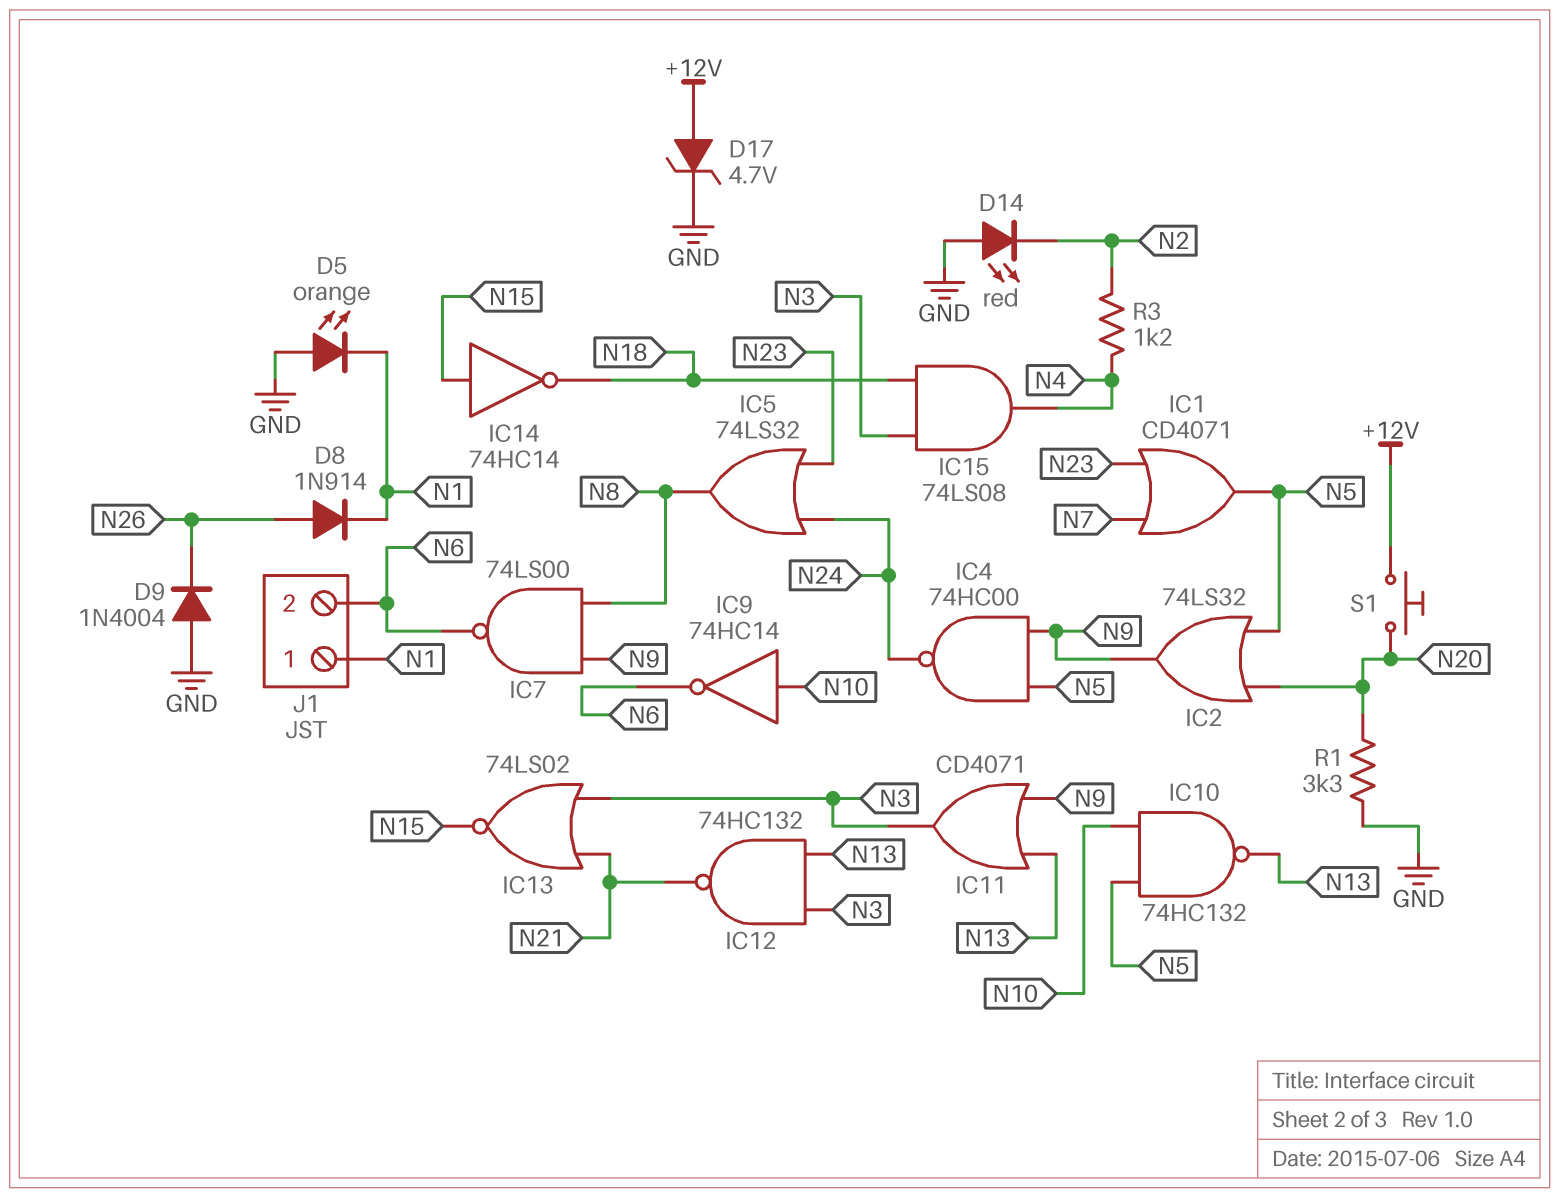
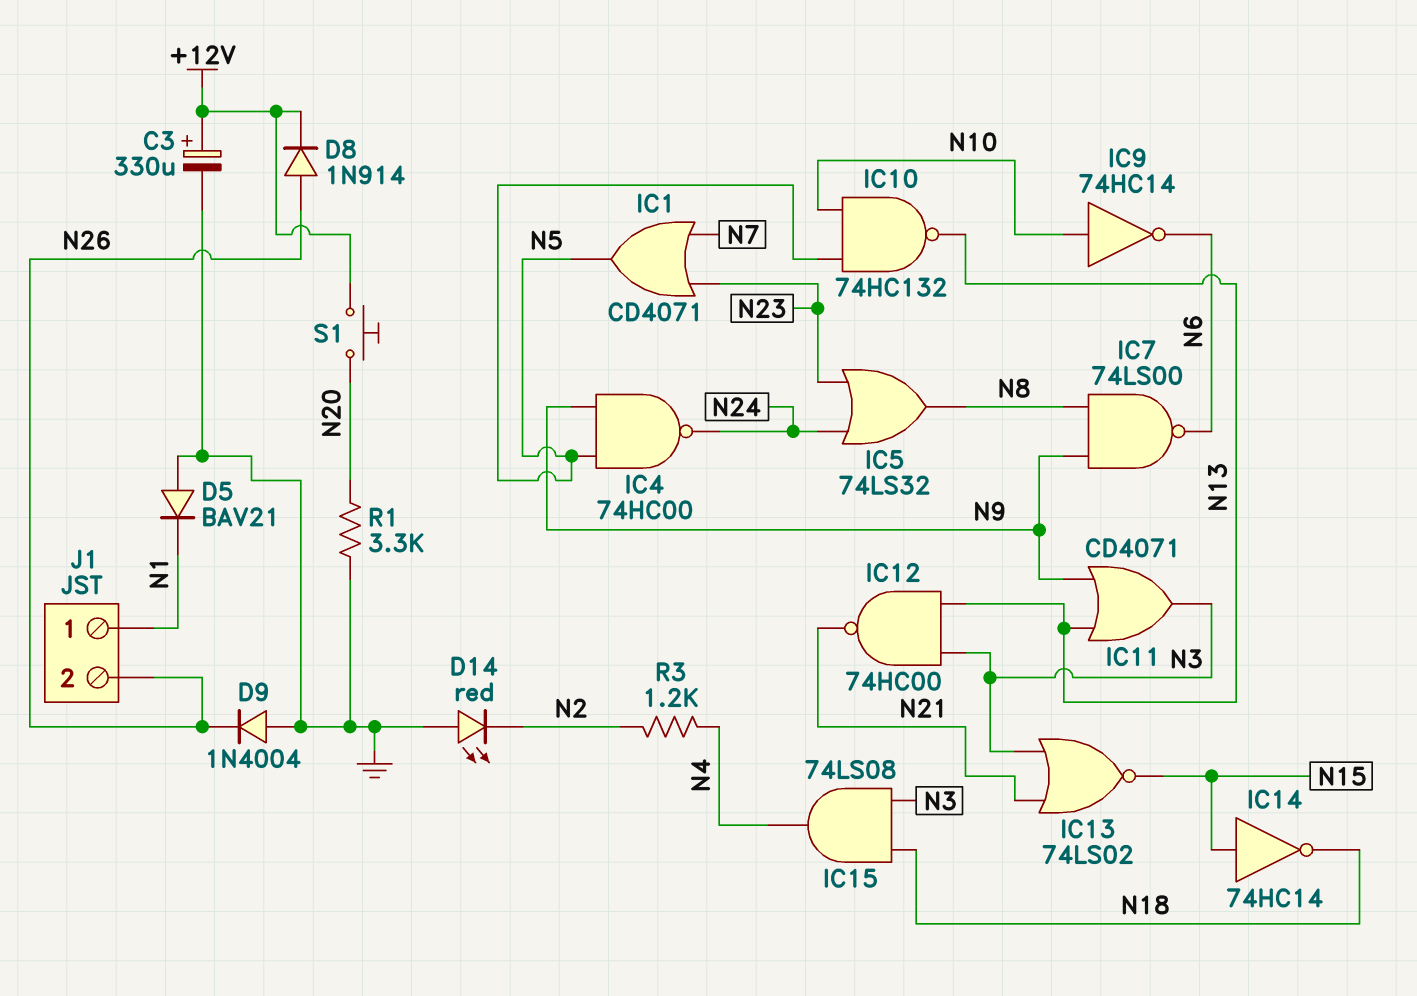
C3: none -> 330uF (plus +12V, minus GND)
D5: LED orange (A GND, K N1) -> diode BAV21 (A GND, K N1)
D8: diode 1N914 (A N26, K N1) -> diode 1N914 (A N26, K +12V)
D17: zener 4.7V (A +12V, K GND) -> none
IC2: OR 74LS32 (in N5, in N20, out N9) -> none
IC12: NAND 74HC132 (in N3, in N13, out N21) -> NAND 74HC00 (in N3, in N13, out N21)
J1 pin 2: N6 -> N26

